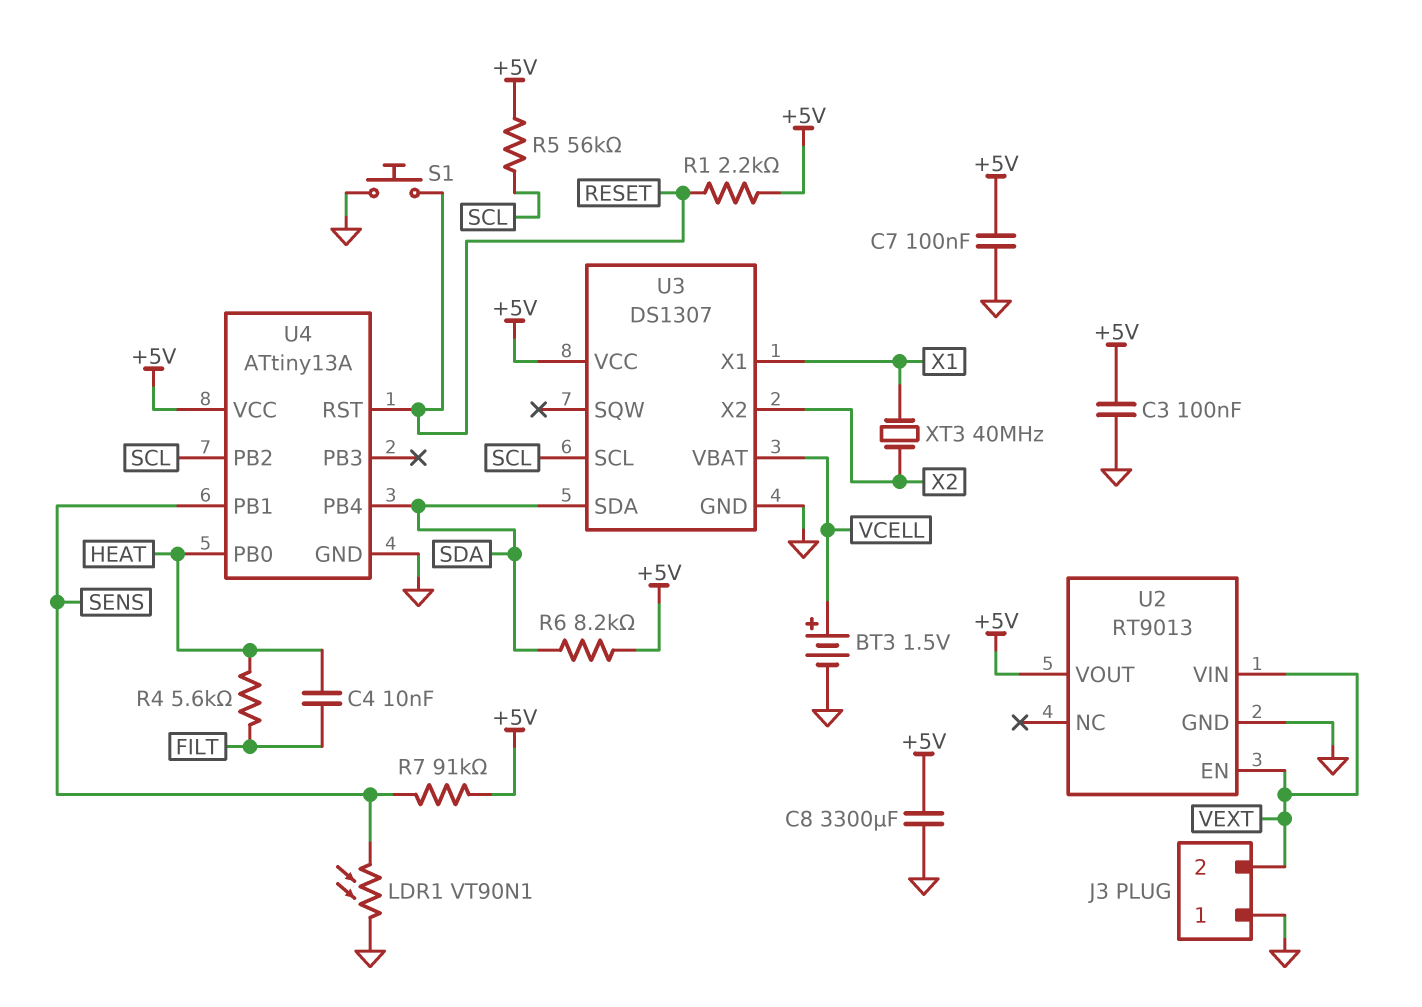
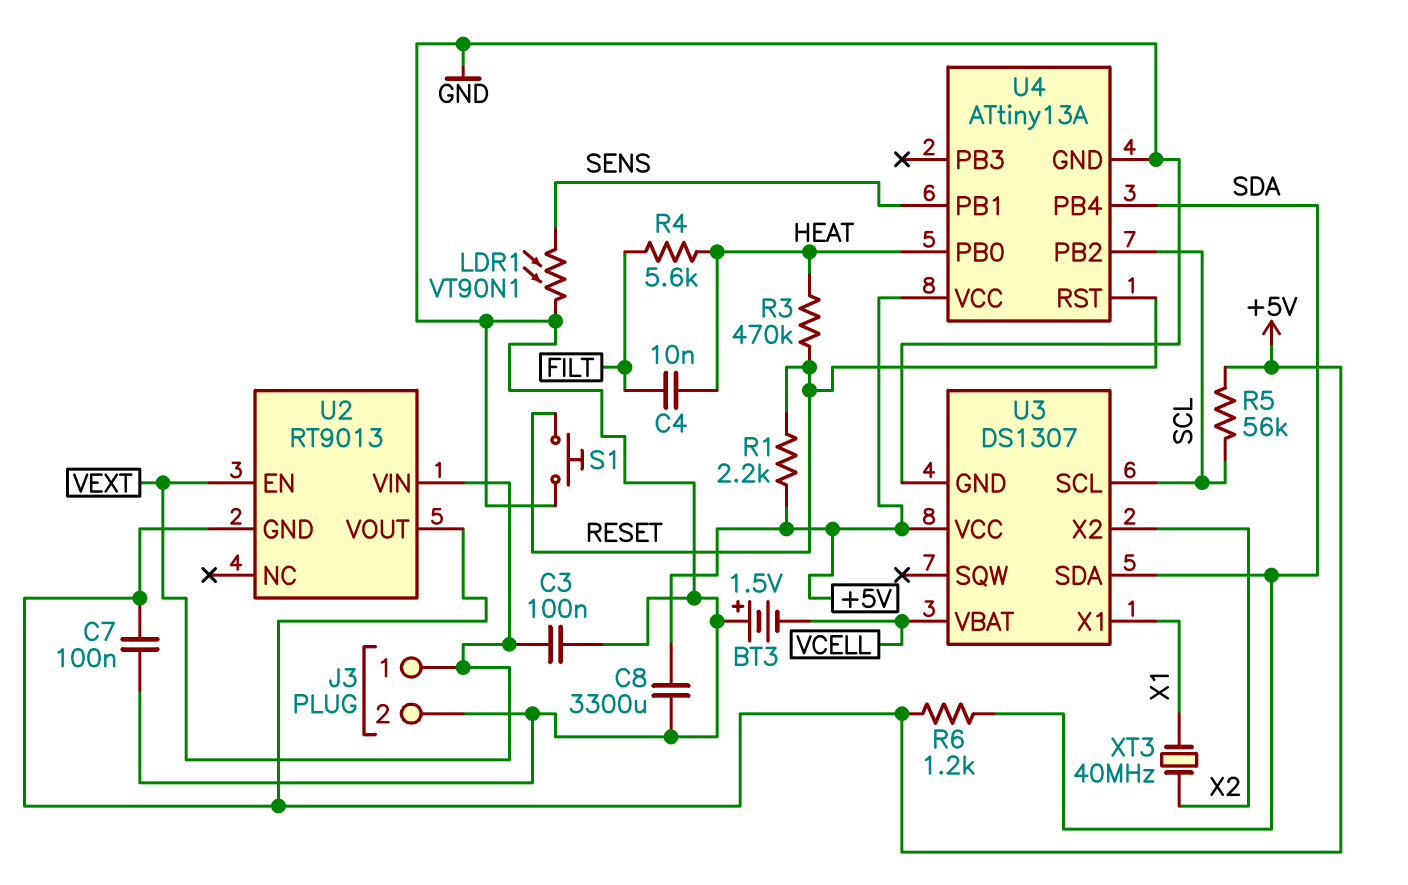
BT3: 1.5V (plus VCELL, minus GND) -> 1.5V (plus GND, minus VCELL)
C3: 100nF (+5V, GND) -> 100nF (GND, VEXT)
J3 pin 1: GND -> VEXT
J3 pin 2: VEXT -> GND
R3: none -> 470k (HEAT, RESET)
R6: 8.2k (+5V, SDA) -> 1.2k (+5V, SDA)
R7: 91k (+5V, SENS) -> none
U2 pin GND: GND -> +5V

